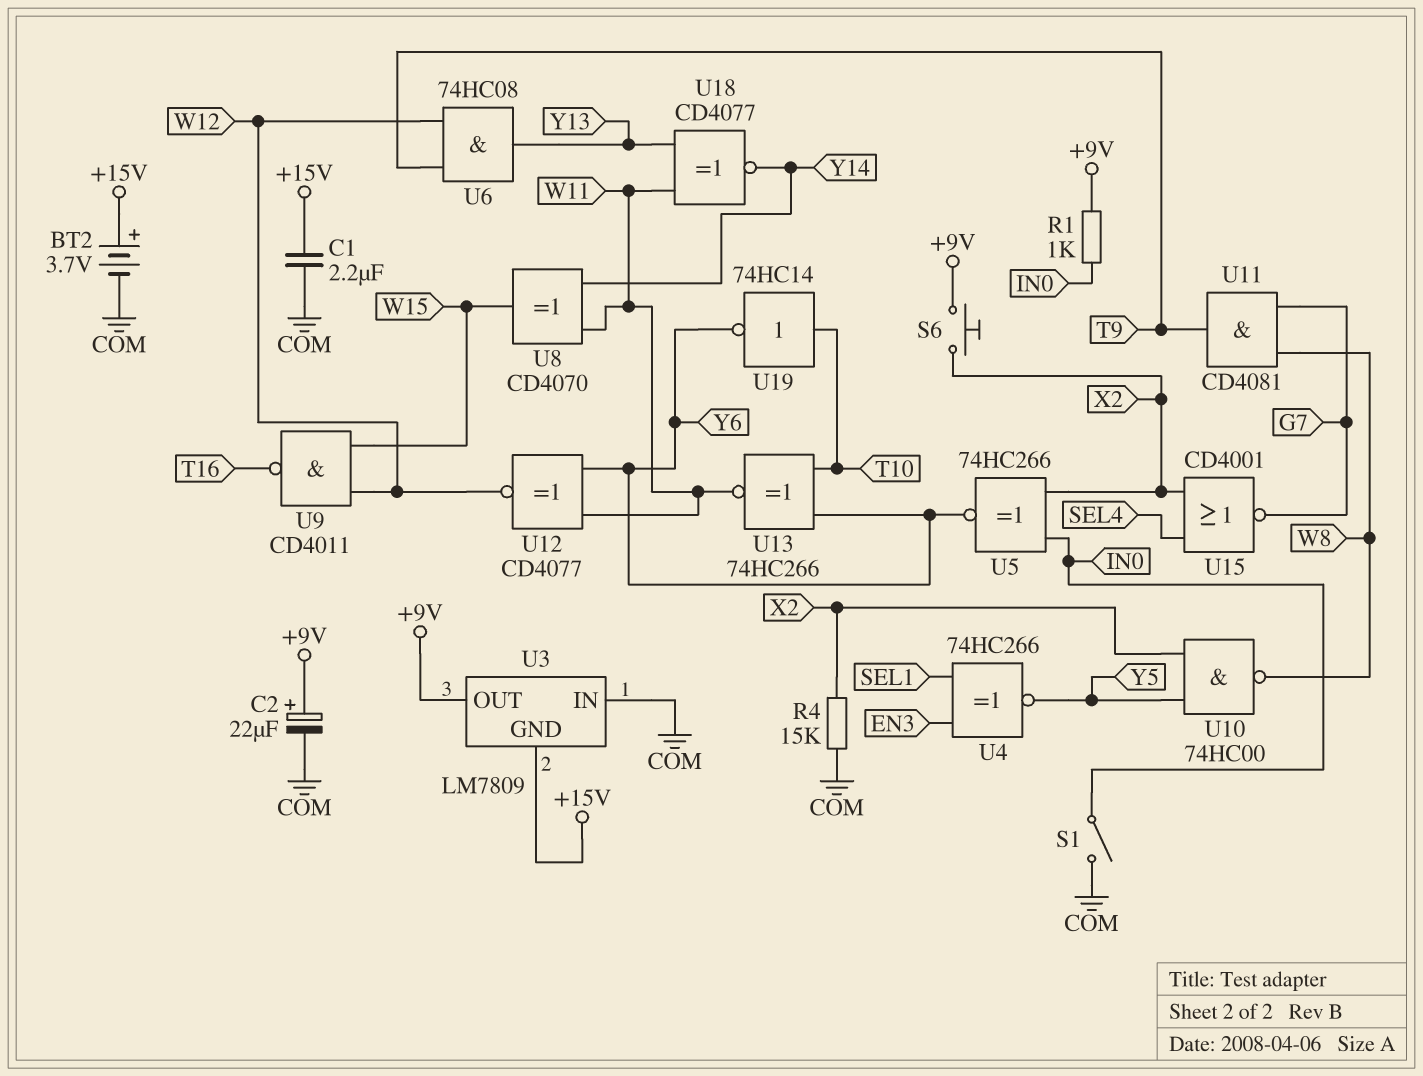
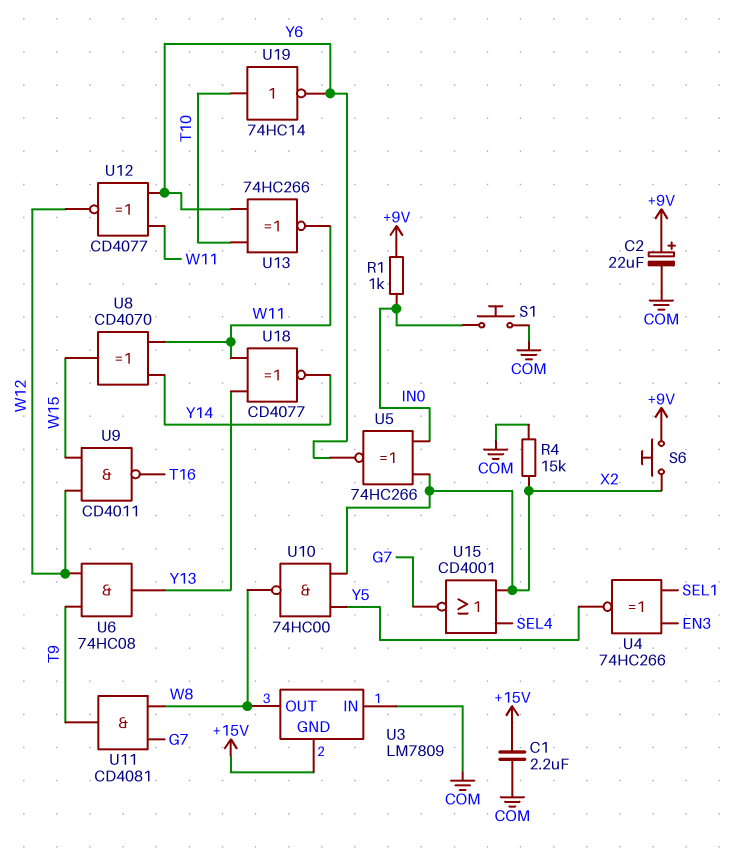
BT2: 3.7V (plus +15V, minus COM) -> none
S1: switch (COM, IN0) -> button (COM, IN0)
U3 pin OUT: +9V -> W8

